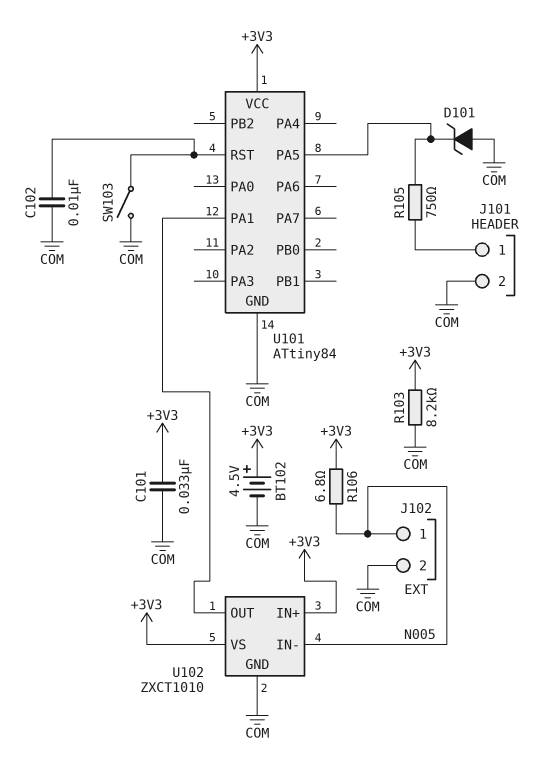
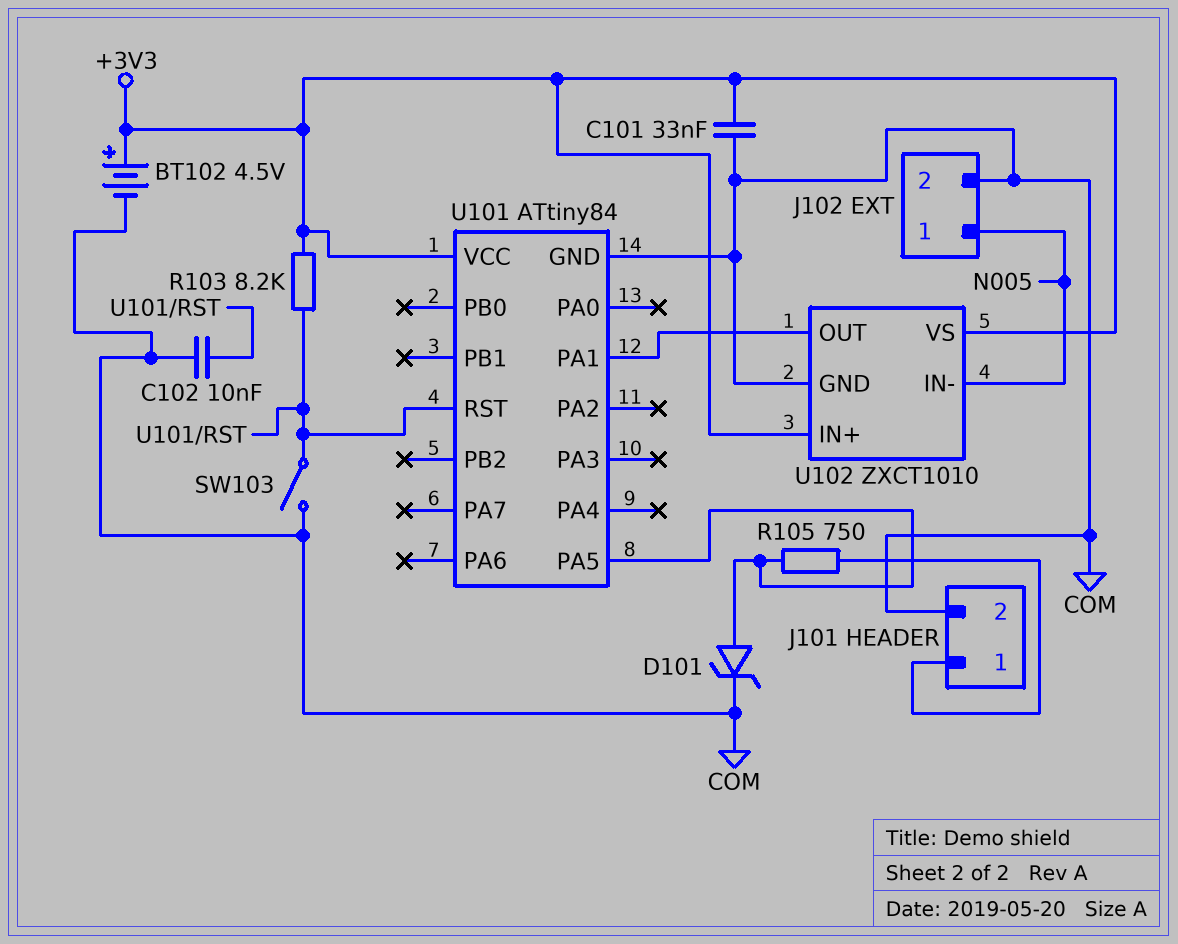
D101: zener (A COM, K U101/PA5) -> zener (A U101/PA5, K COM)
R103: 8.2k (+3V3, COM) -> 8.2k (+3V3, U101/RST)
R106: 6.8 (+3V3, N005) -> none

